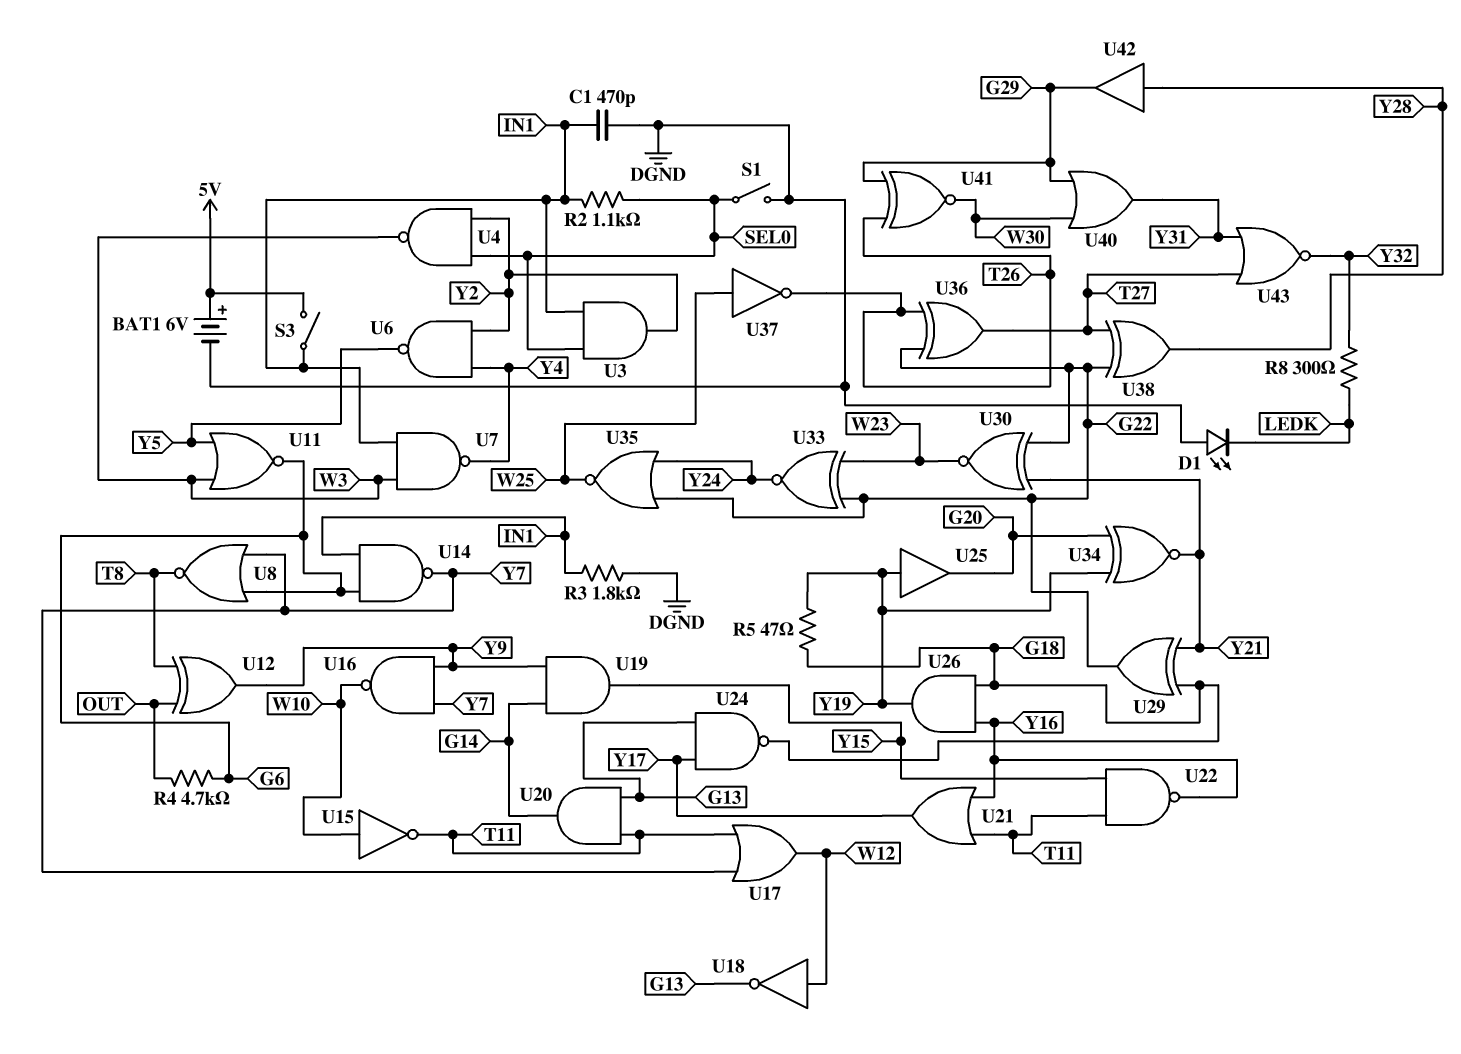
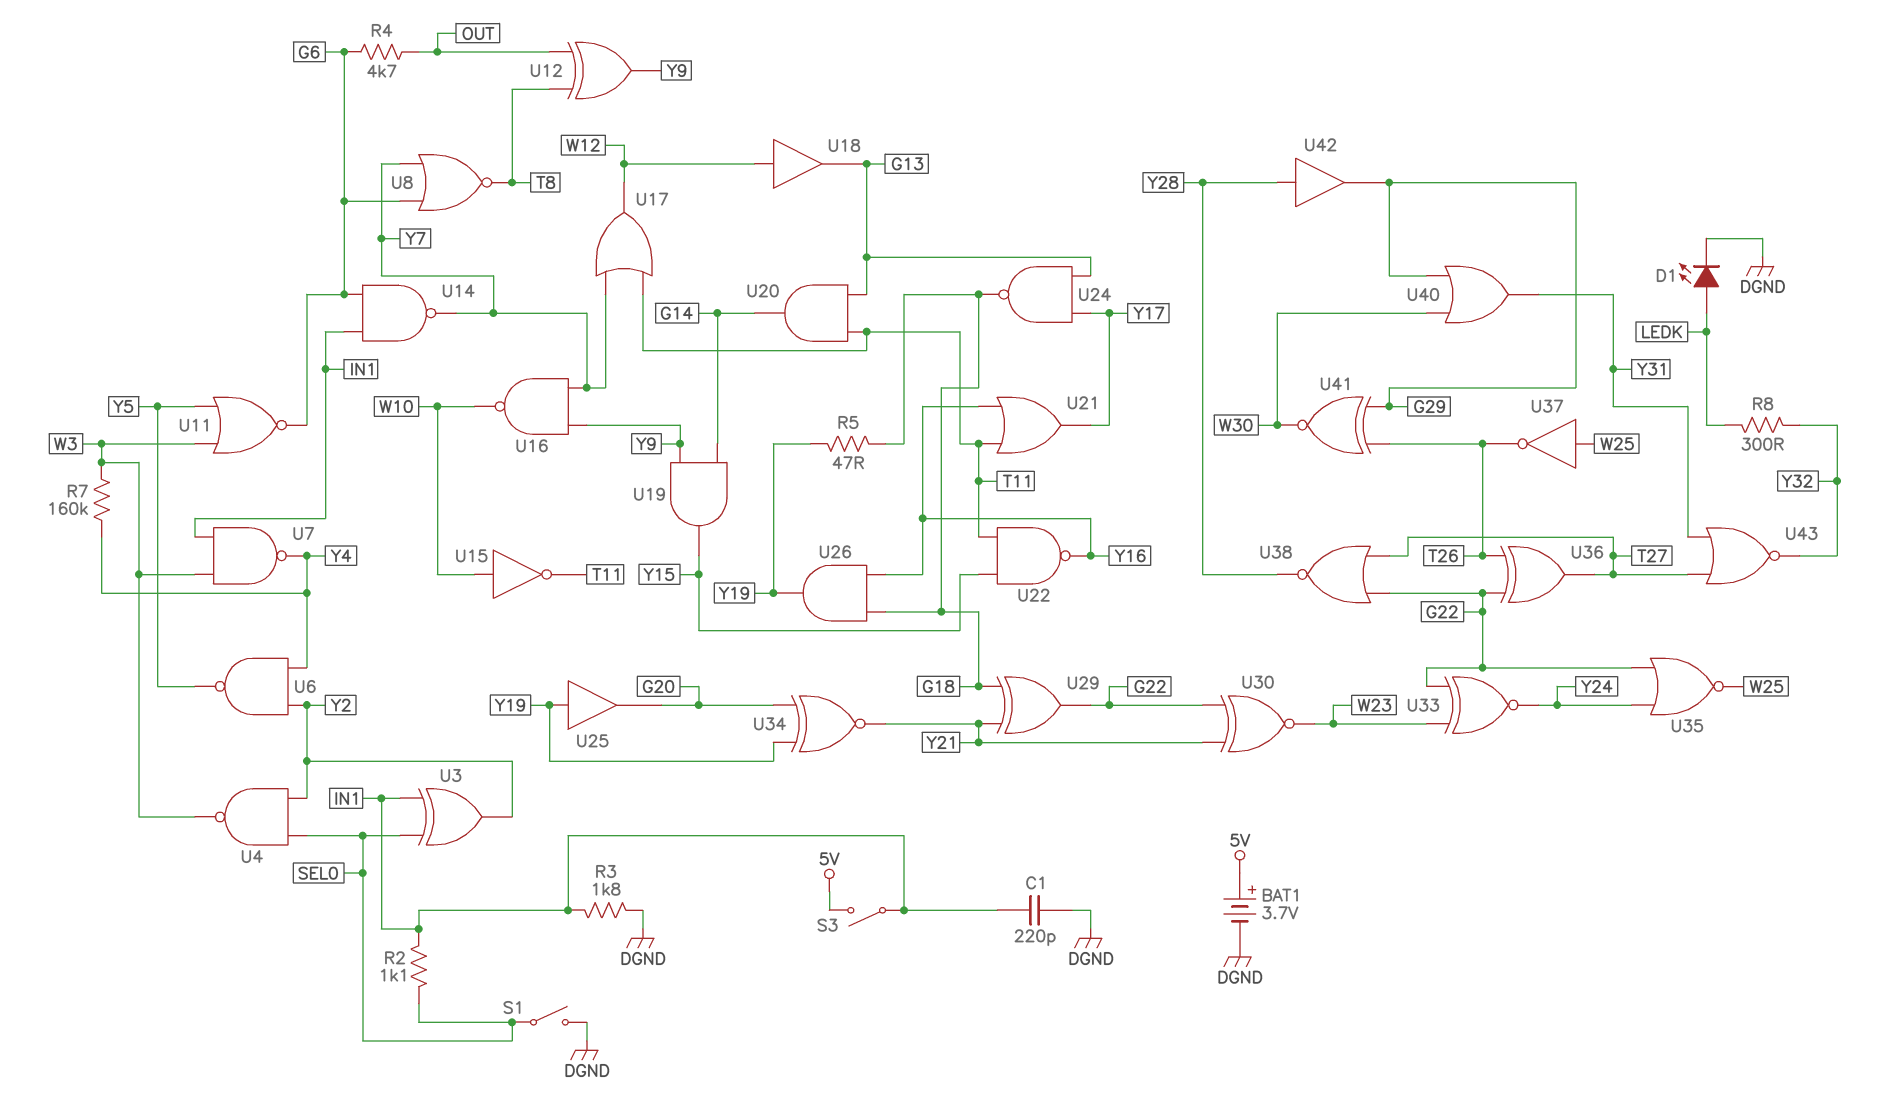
BAT1: 6V (plus 5V, minus DGND) -> 3.7V (plus 5V, minus DGND)
C1: 470pF (DGND, IN1) -> 220pF (DGND, IN1)
D1: LED (A DGND, K LEDK) -> LED (A LEDK, K DGND)
R7: none -> 160k (W3, Y4)
U3: AND (in IN1, in SEL0, out Y2) -> XOR (in IN1, in SEL0, out Y2)
U18: NOT (in W12, out G13) -> buffer (in W12, out G13)
U38: XOR (in G22, in T27, out Y28) -> NOR (in G22, in T27, out Y28)

